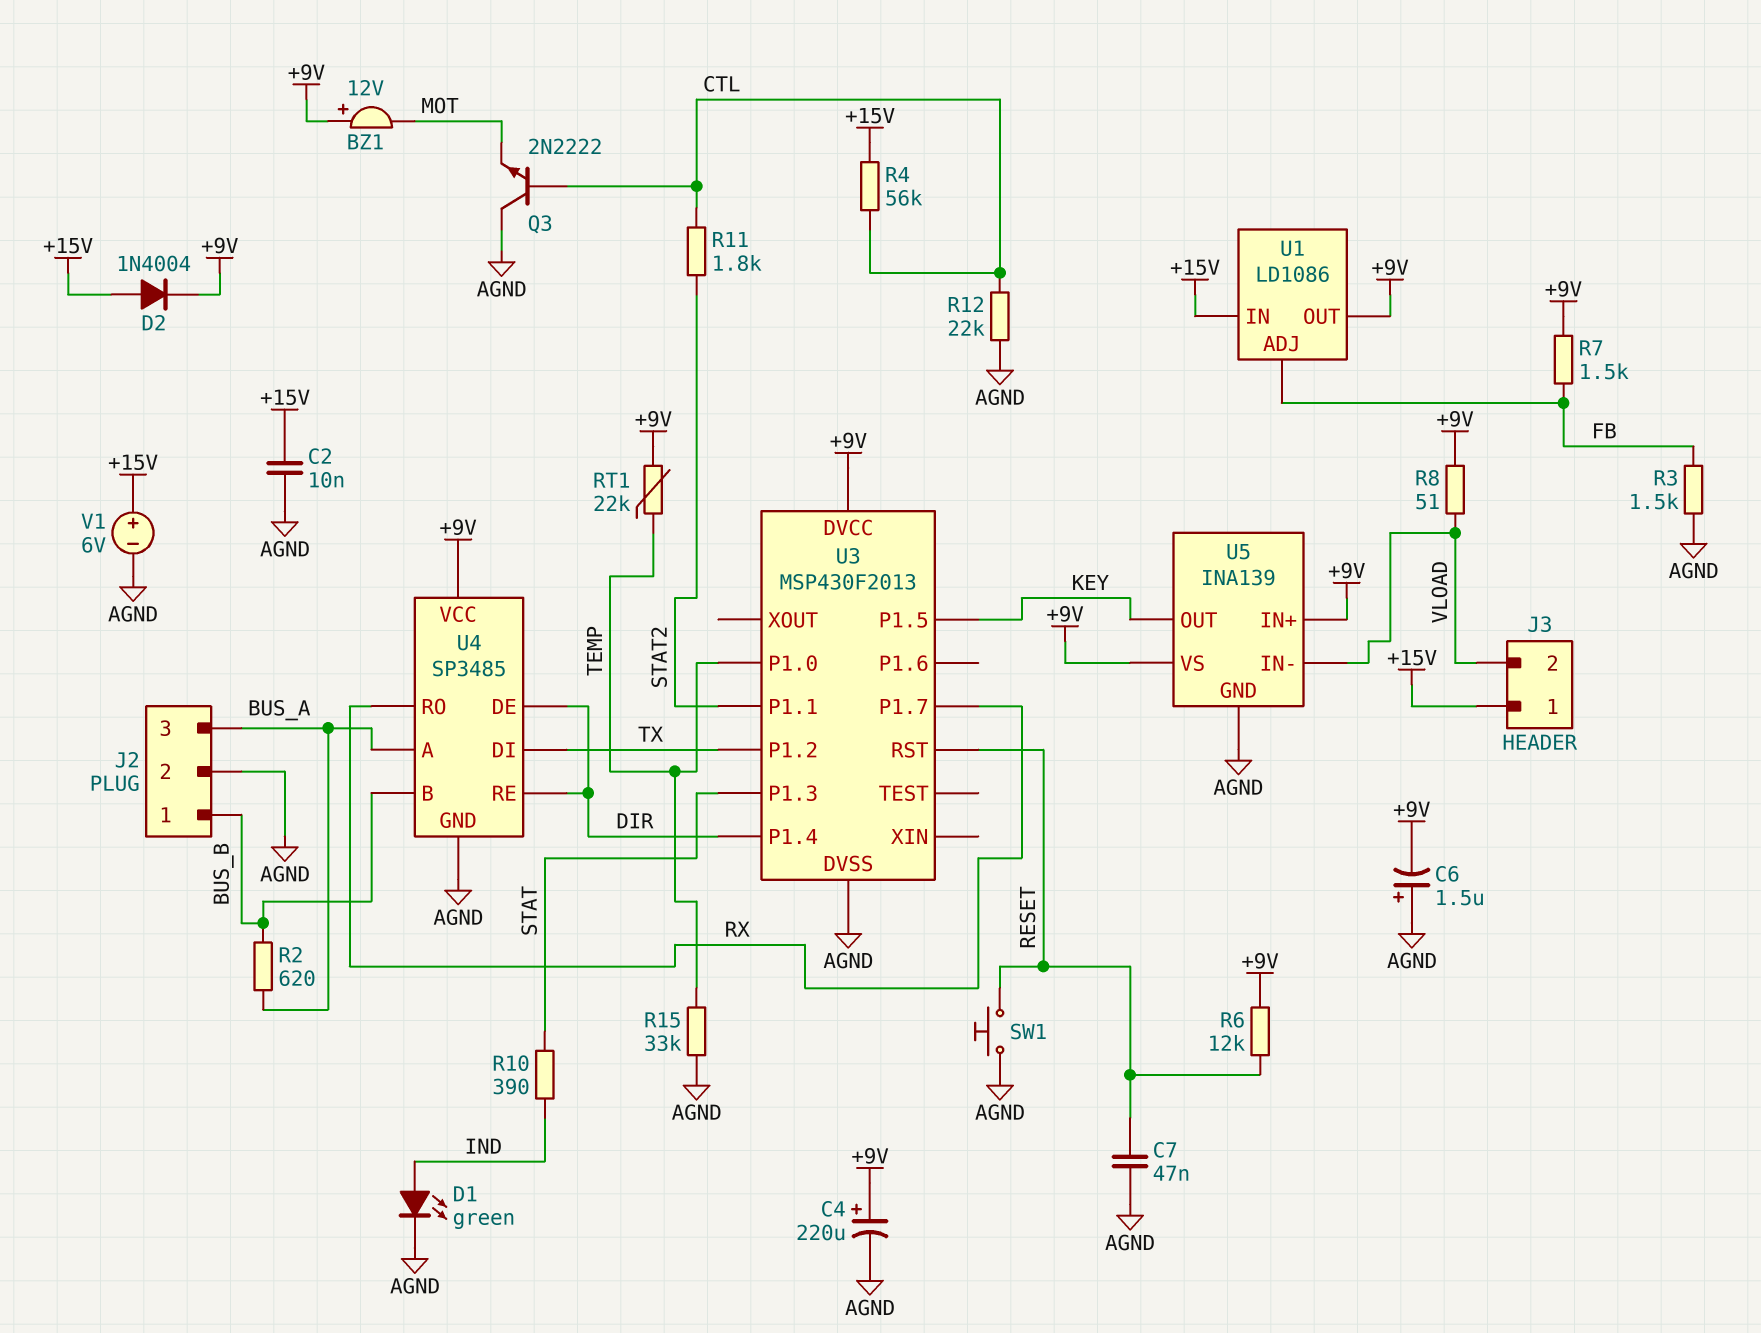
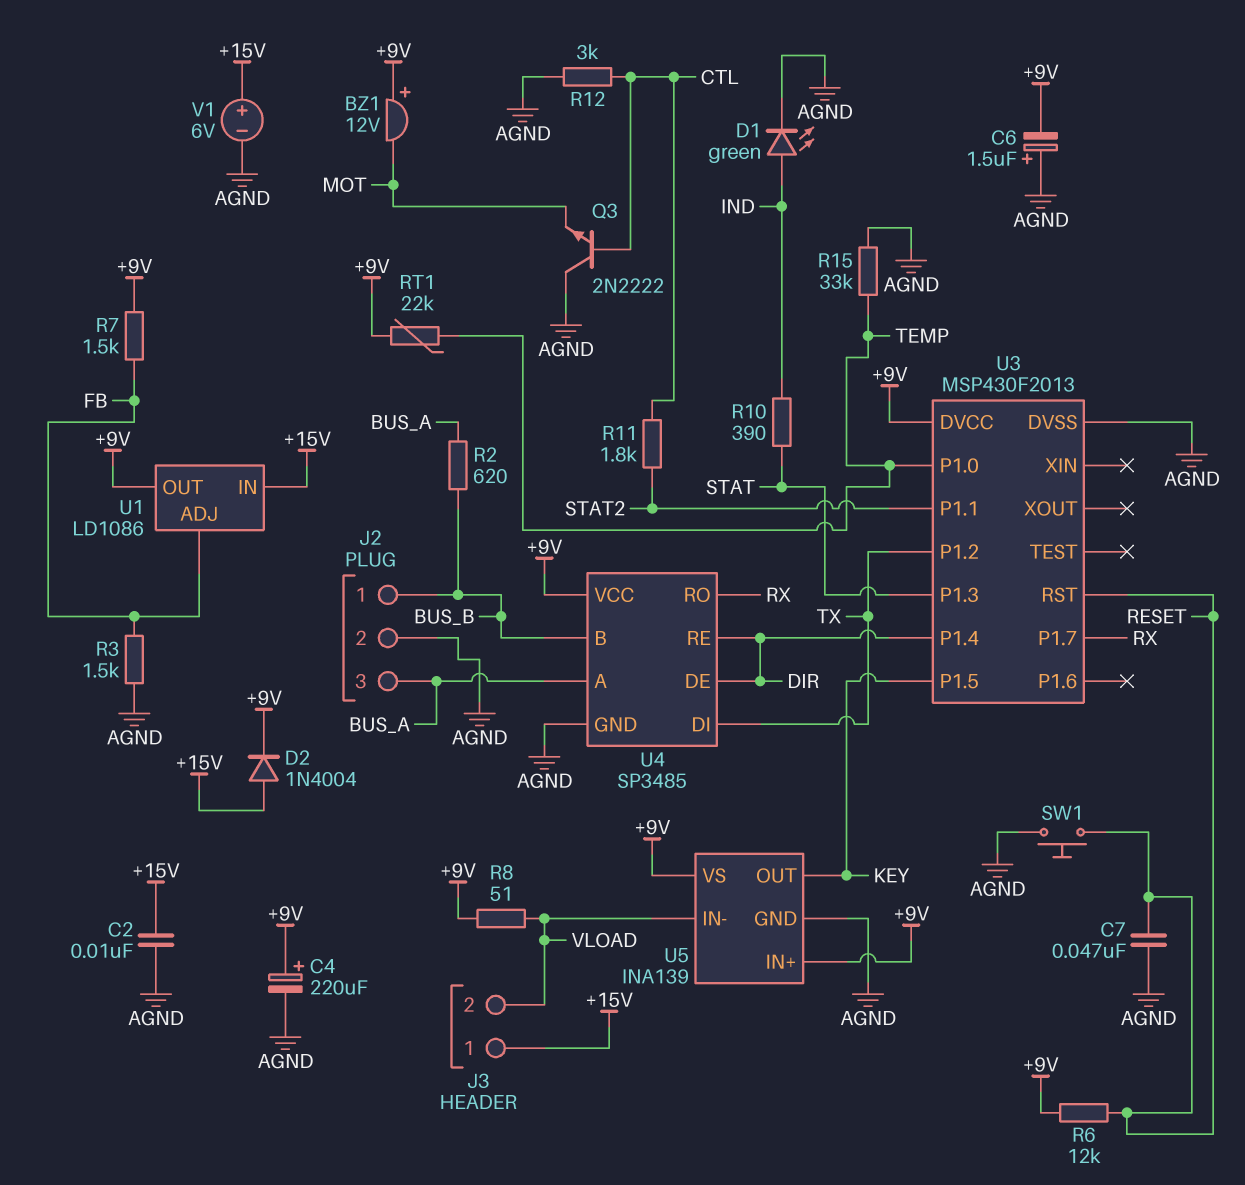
R4: 56k (+15V, CTL) -> none
R12: 22k (AGND, CTL) -> 3k (AGND, CTL)

